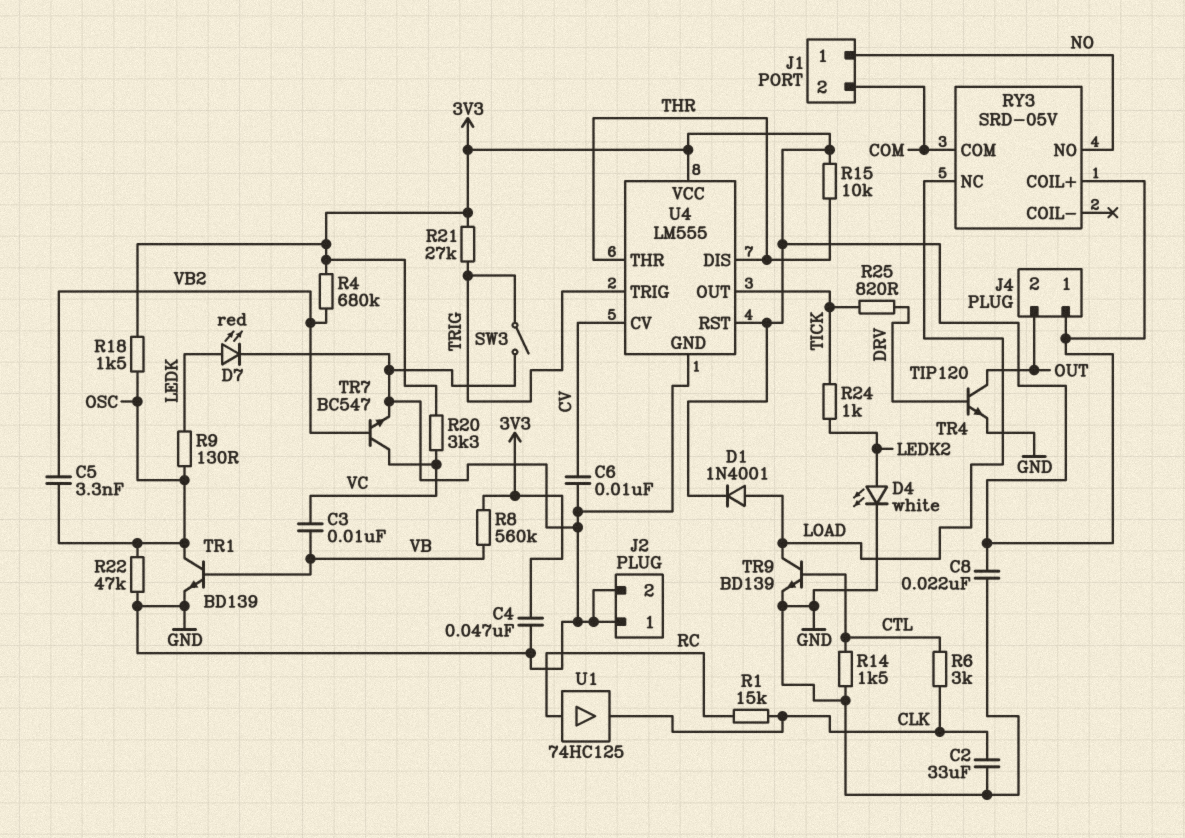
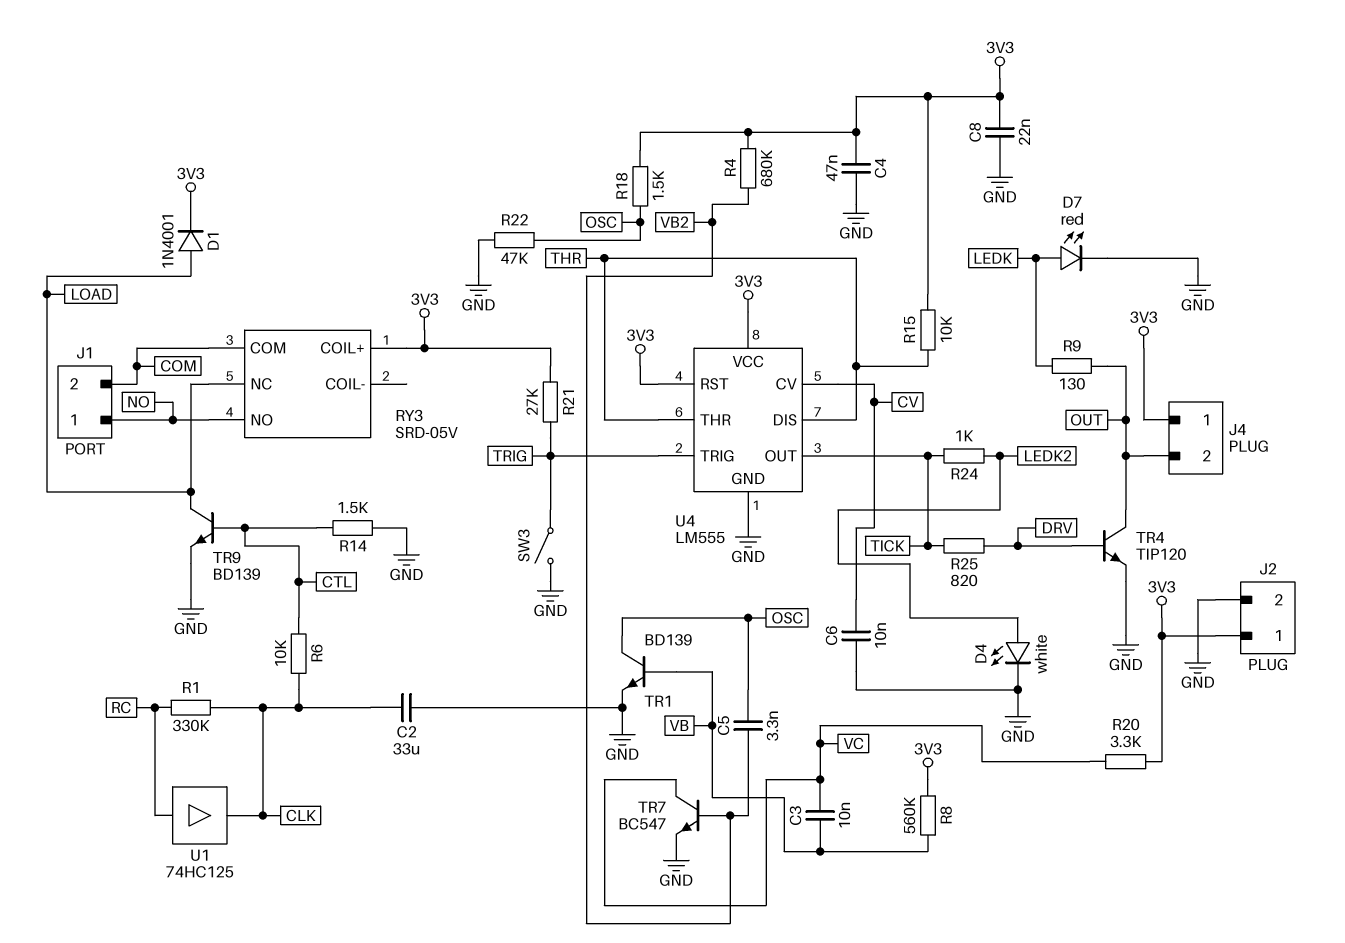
J2 pin 1: GND -> 3V3
R1: 15k (CLK, RC) -> 330k (CLK, RC)
R6: 3k (CLK, CTL) -> 10k (CLK, CTL)
R9: 130 (LEDK, OSC) -> 130 (LEDK, OUT)

